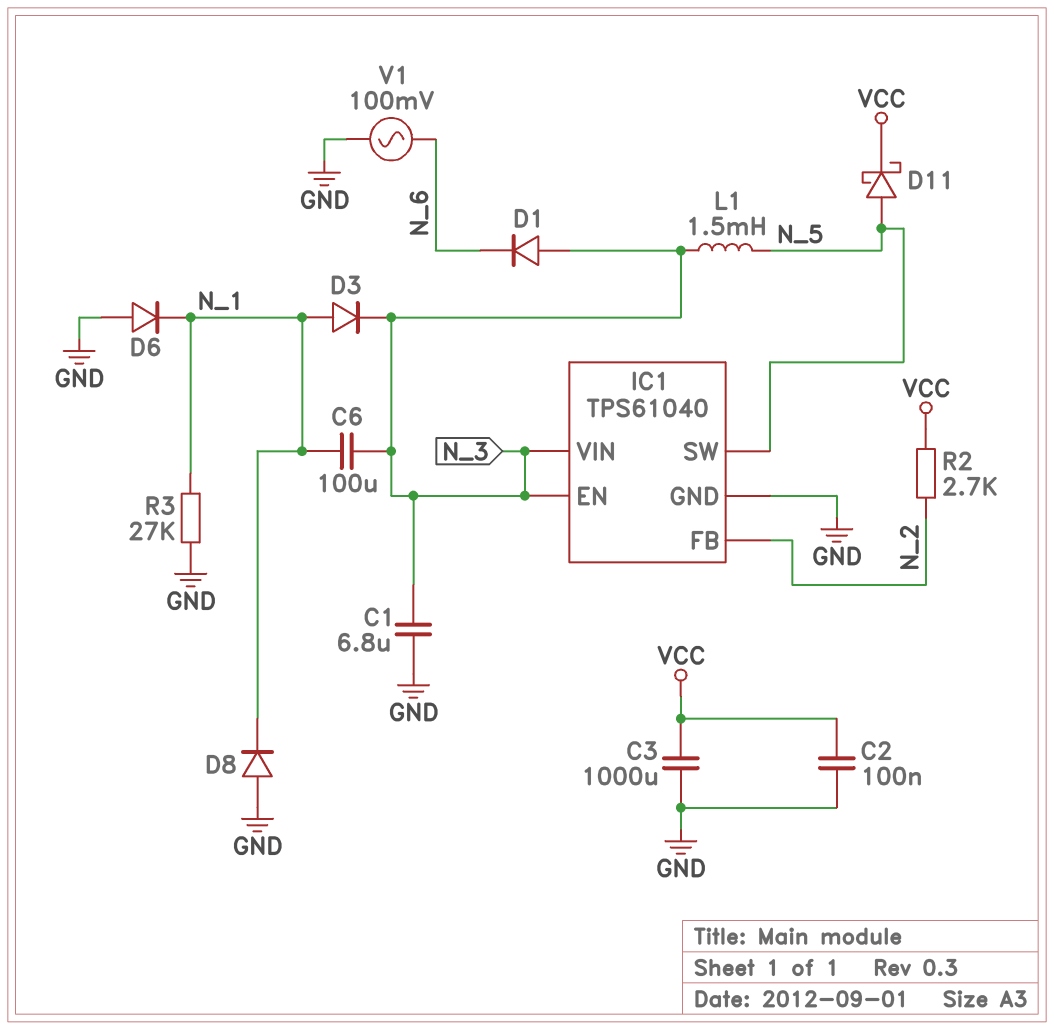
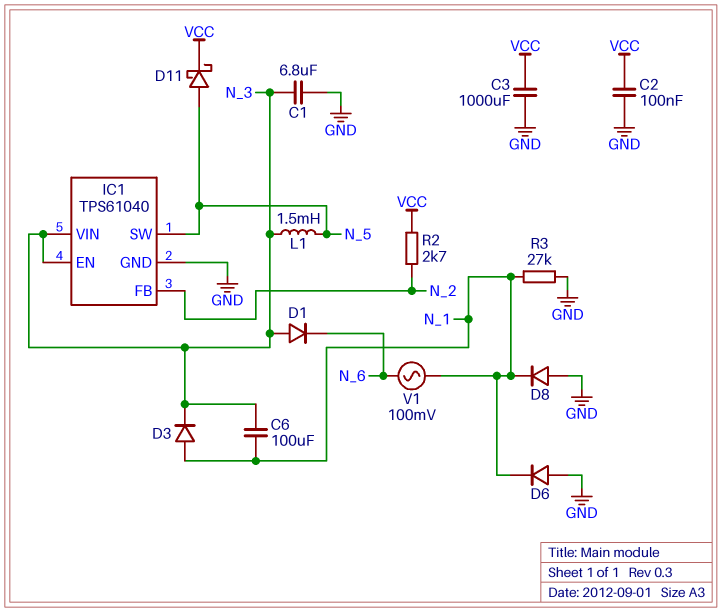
V1: AC 100mV (GND, N_6) -> AC 100mV (N_1, N_6)

